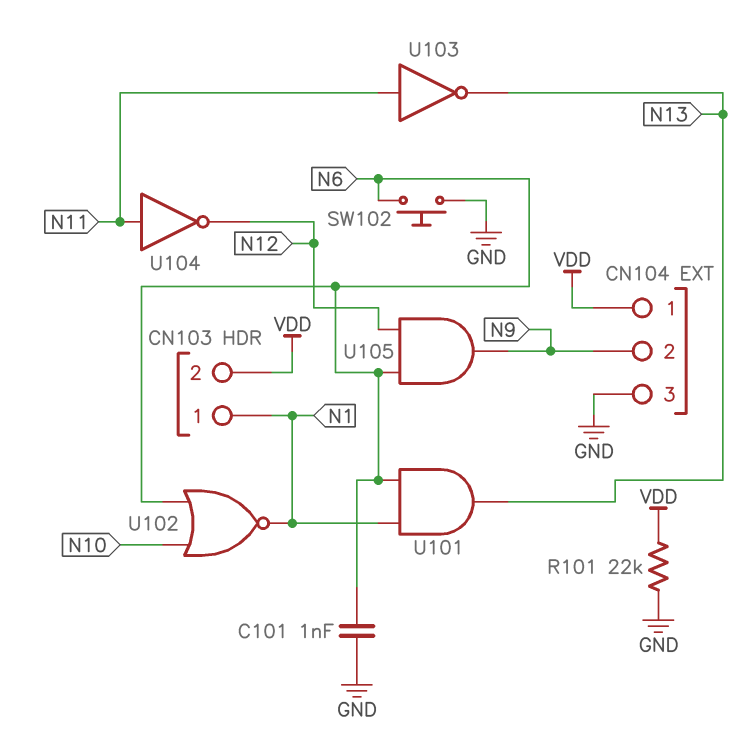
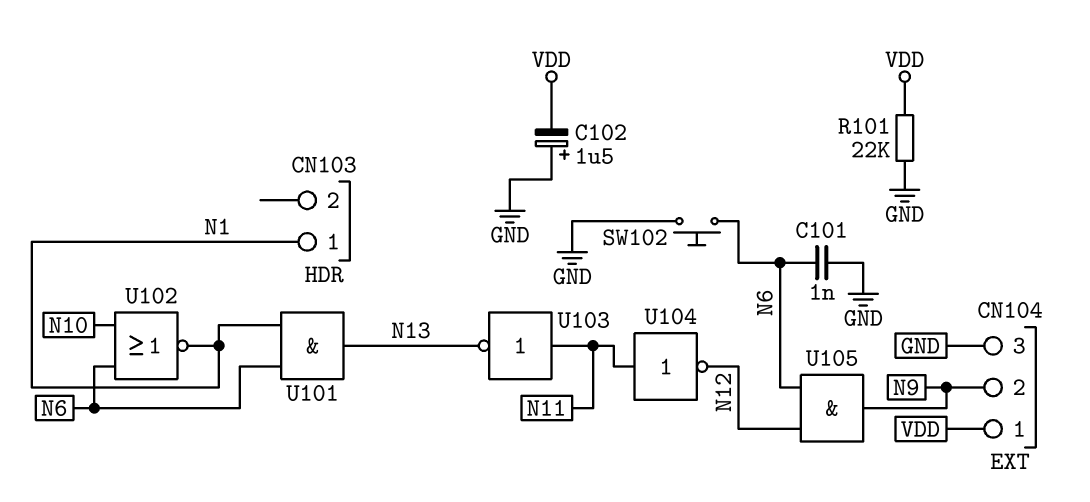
C102: none -> 1.5uF (plus GND, minus VDD)
CN103 pin 2: VDD -> none

